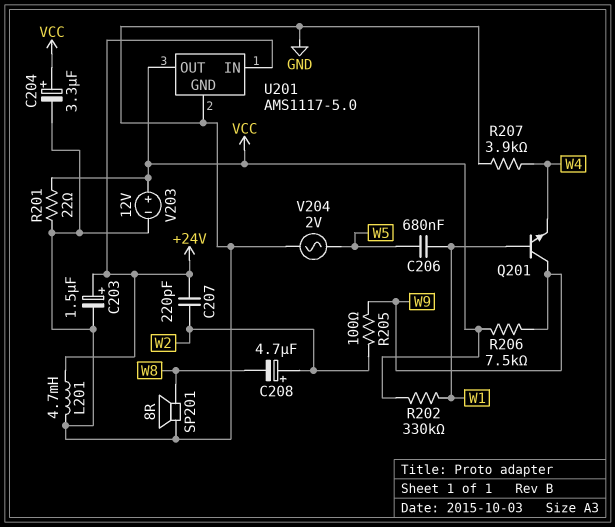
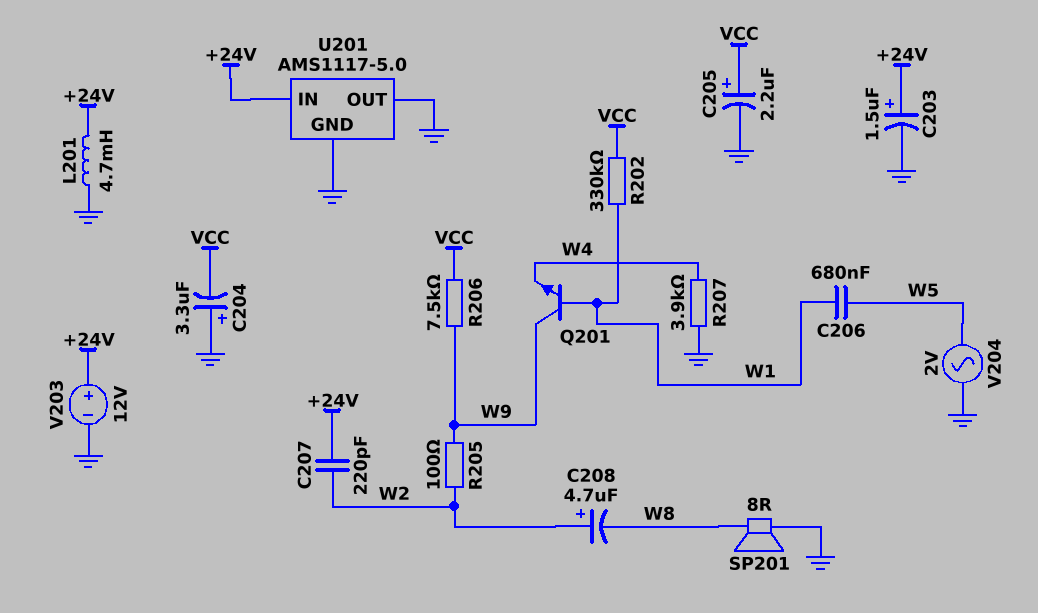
C204: 3.3uF (plus VCC, minus GND) -> 3.3uF (plus GND, minus VCC)
C205: none -> 2.2uF (plus VCC, minus GND)
R201: 22 (GND, VCC) -> none
U201 pin OUT: VCC -> GND
V203: 12V (plus VCC, minus GND) -> 12V (plus +24V, minus GND)

